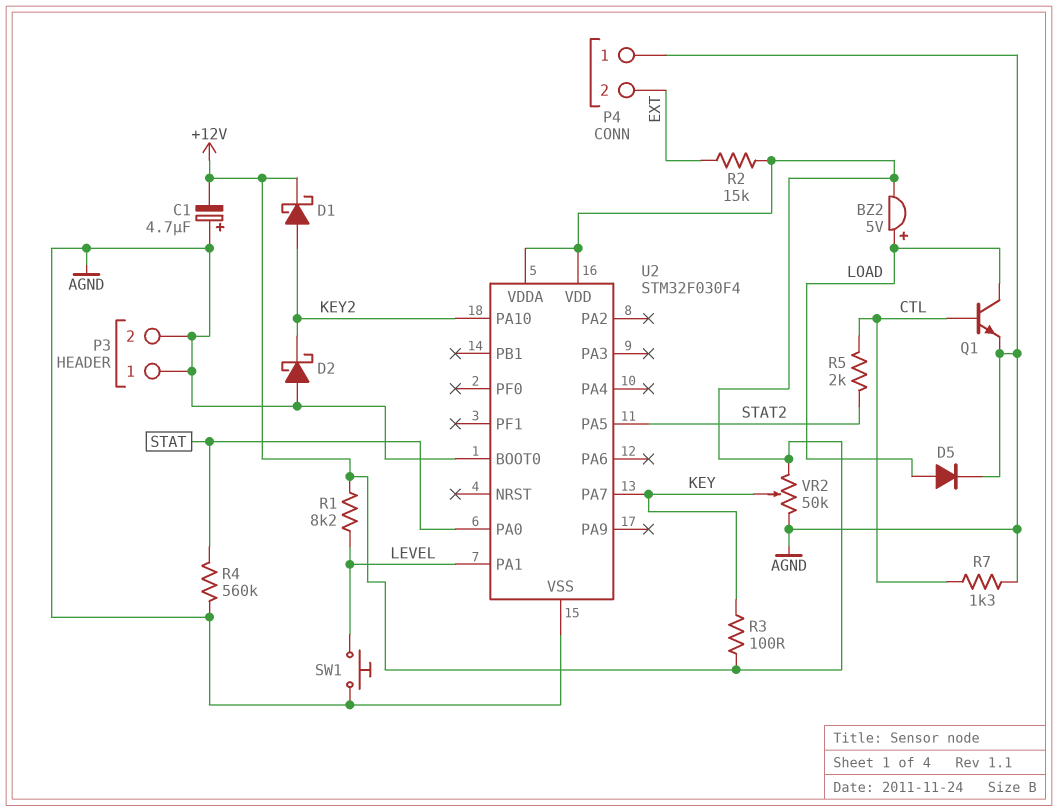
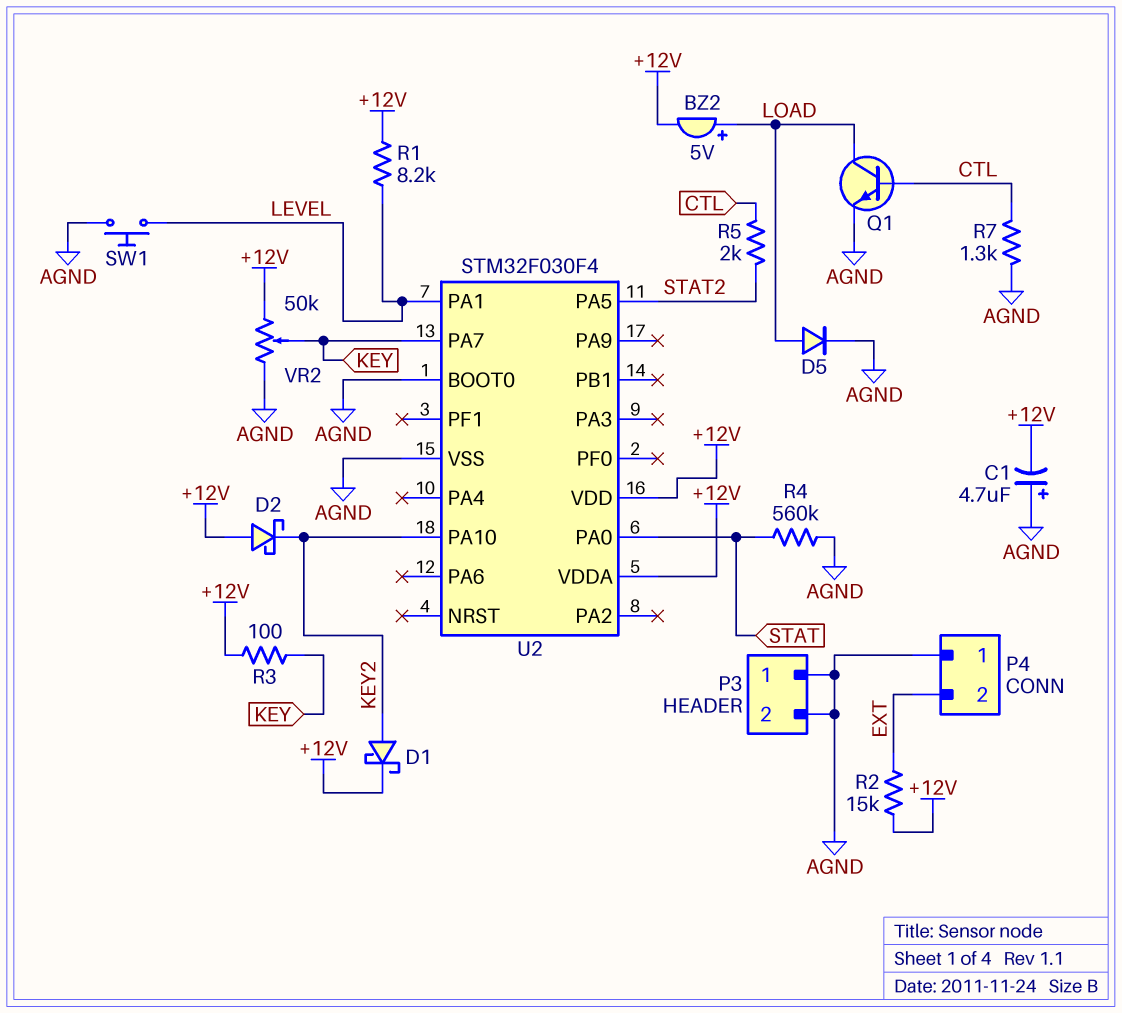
D2: schottky (A AGND, K KEY2) -> schottky (A +12V, K KEY2)

